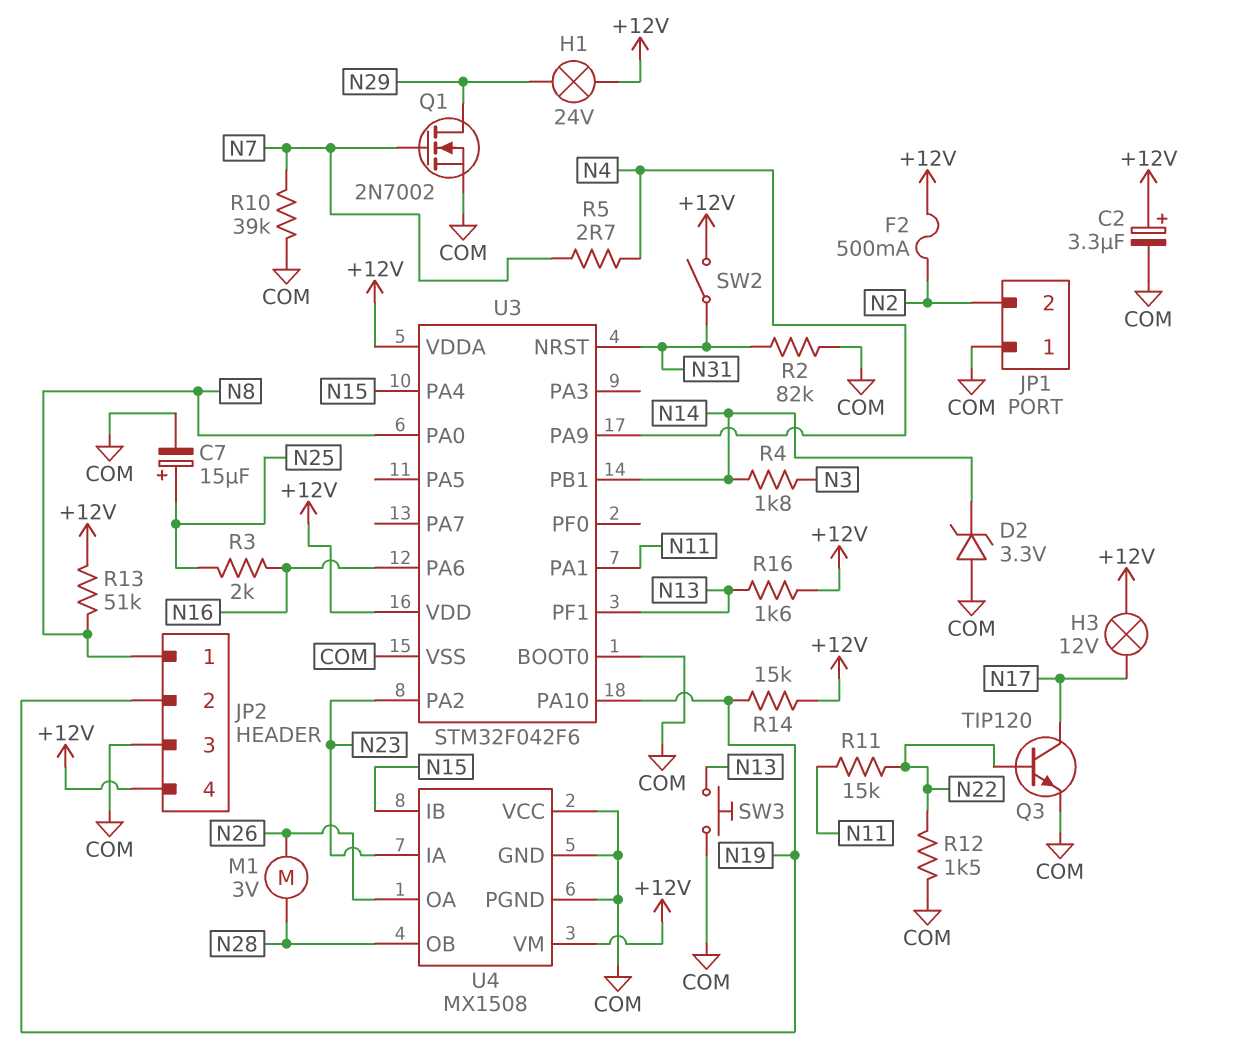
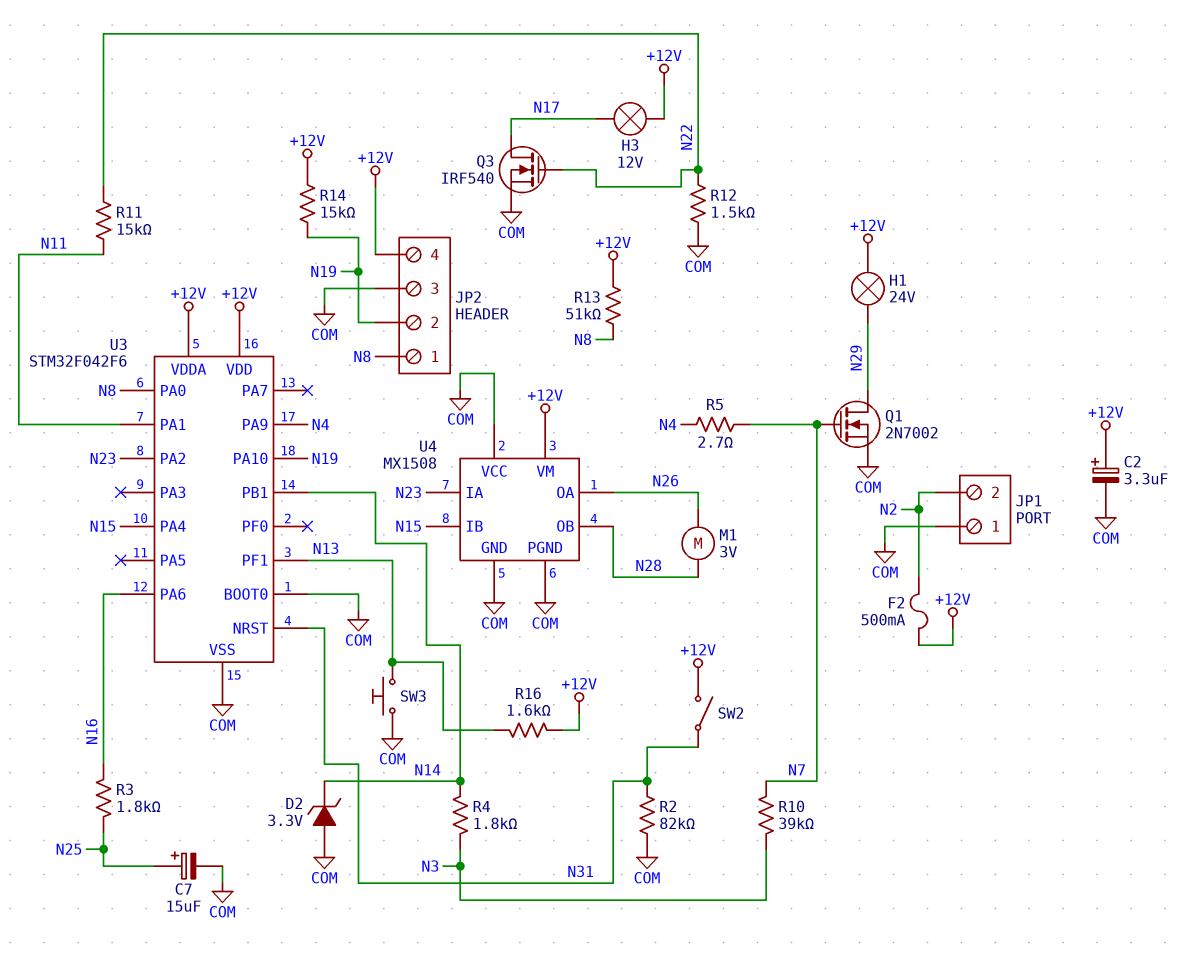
Q3: NPN TIP120 (B N22, C N17, E COM) -> NMOS IRF540 (G N22, D N17, S COM)
R3: 2k (N16, N25) -> 1.8k (N16, N25)
R10: 39k (COM, N7) -> 39k (N3, N7)

